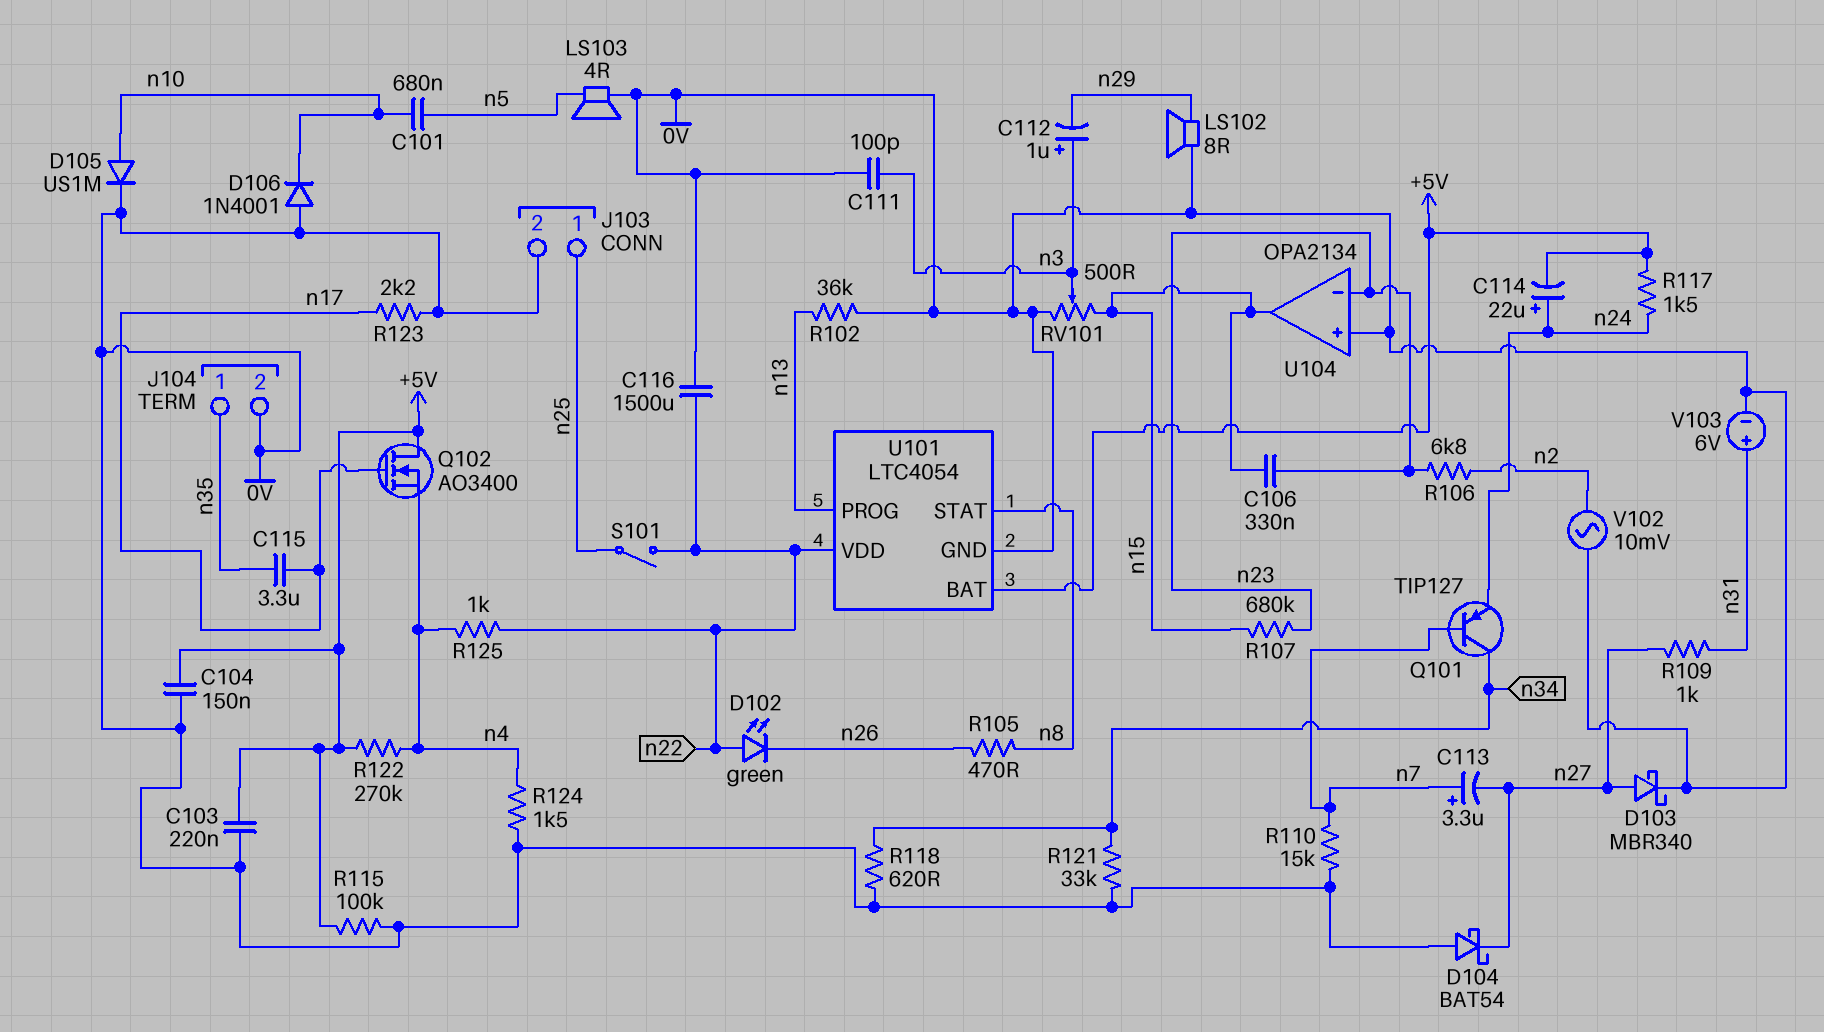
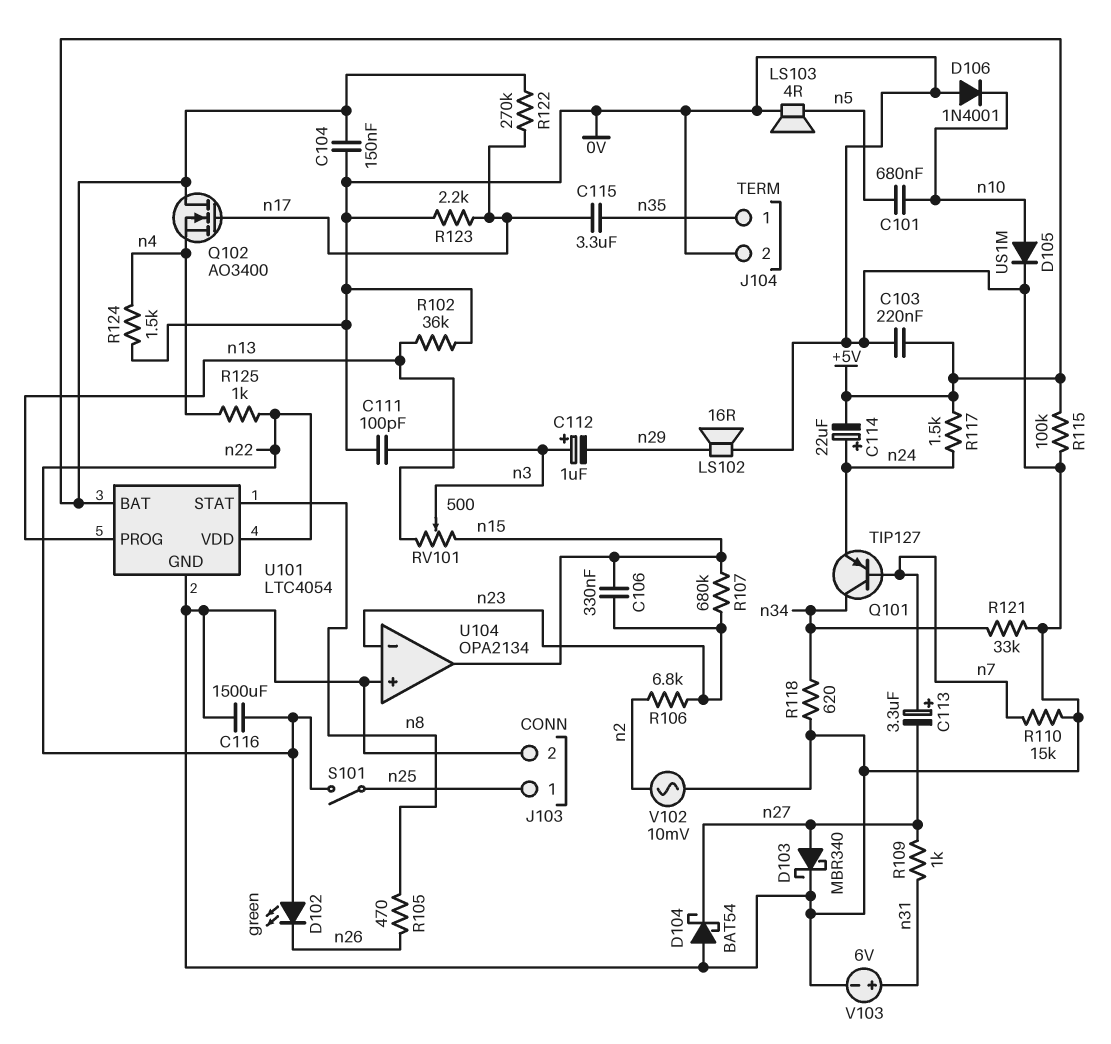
LS102: speaker 8R (0V, n29) -> speaker 16R (0V, n29)
R122: 270k (+5V, n4) -> 270k (+5V, n17)
RV101: 500 (0V, n15, wiper n3) -> 500 (n13, n15, wiper n3)

